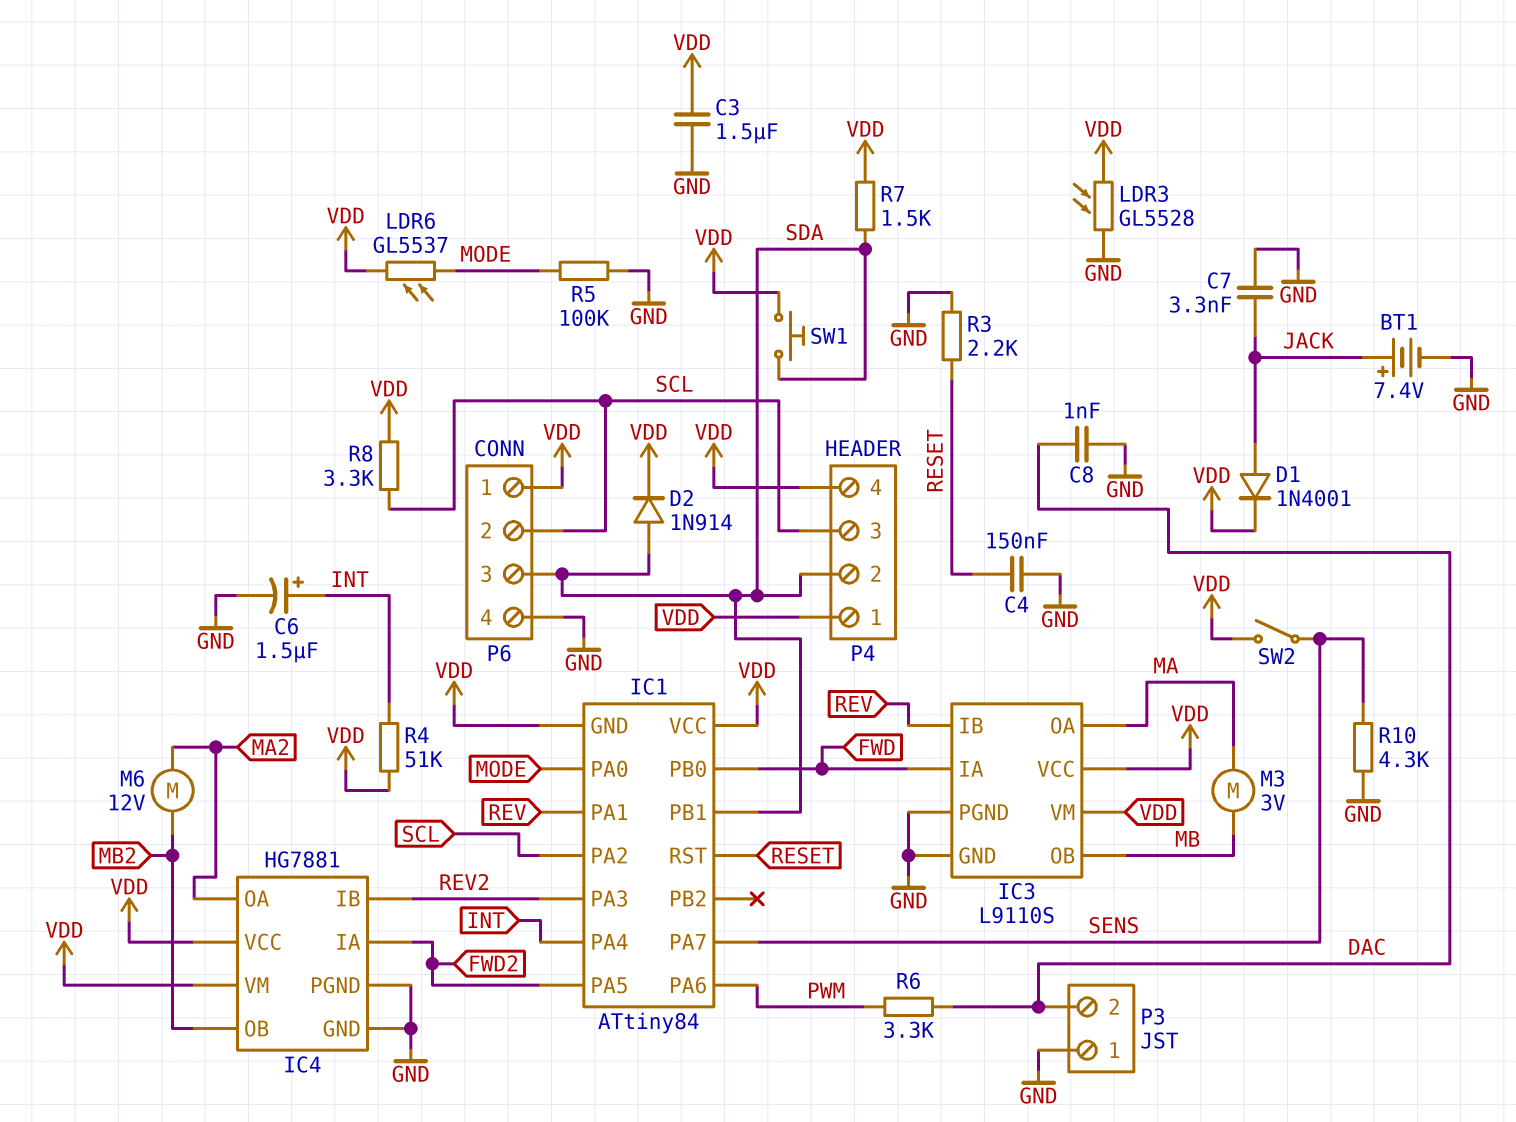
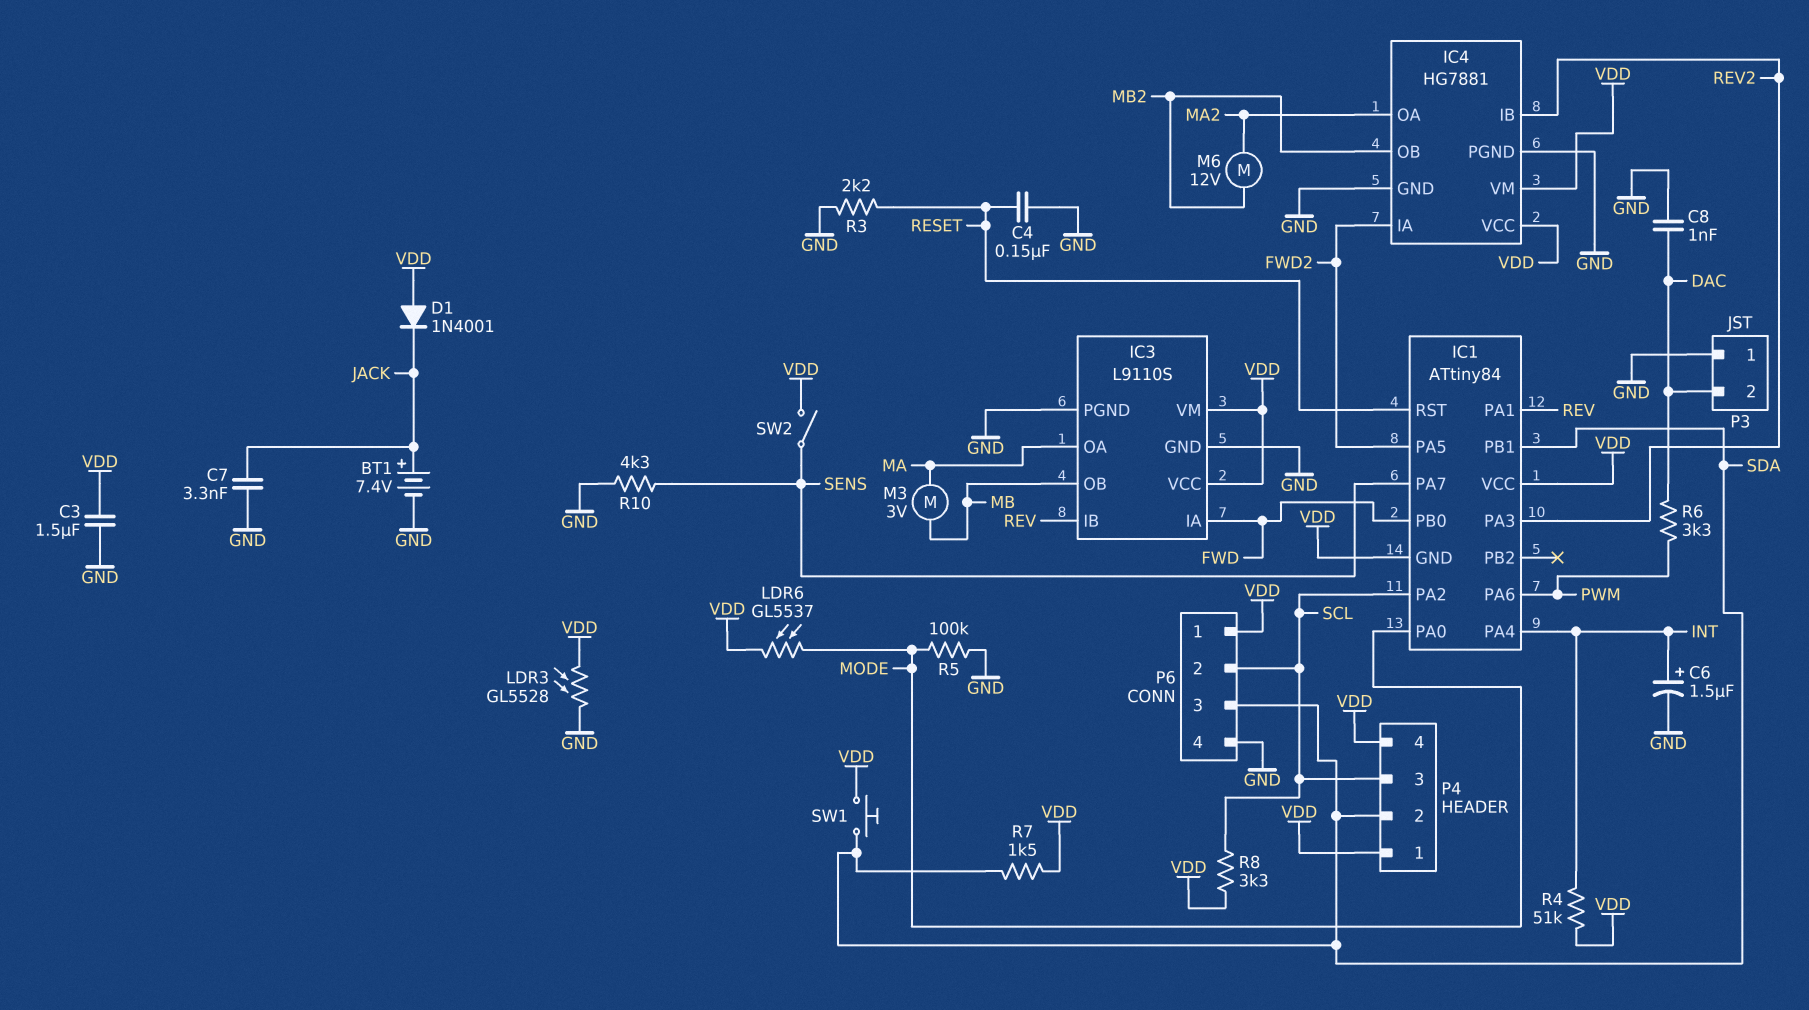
D1: diode 1N4001 (A JACK, K VDD) -> diode 1N4001 (A VDD, K JACK)
D2: diode 1N914 (A SDA, K VDD) -> none

